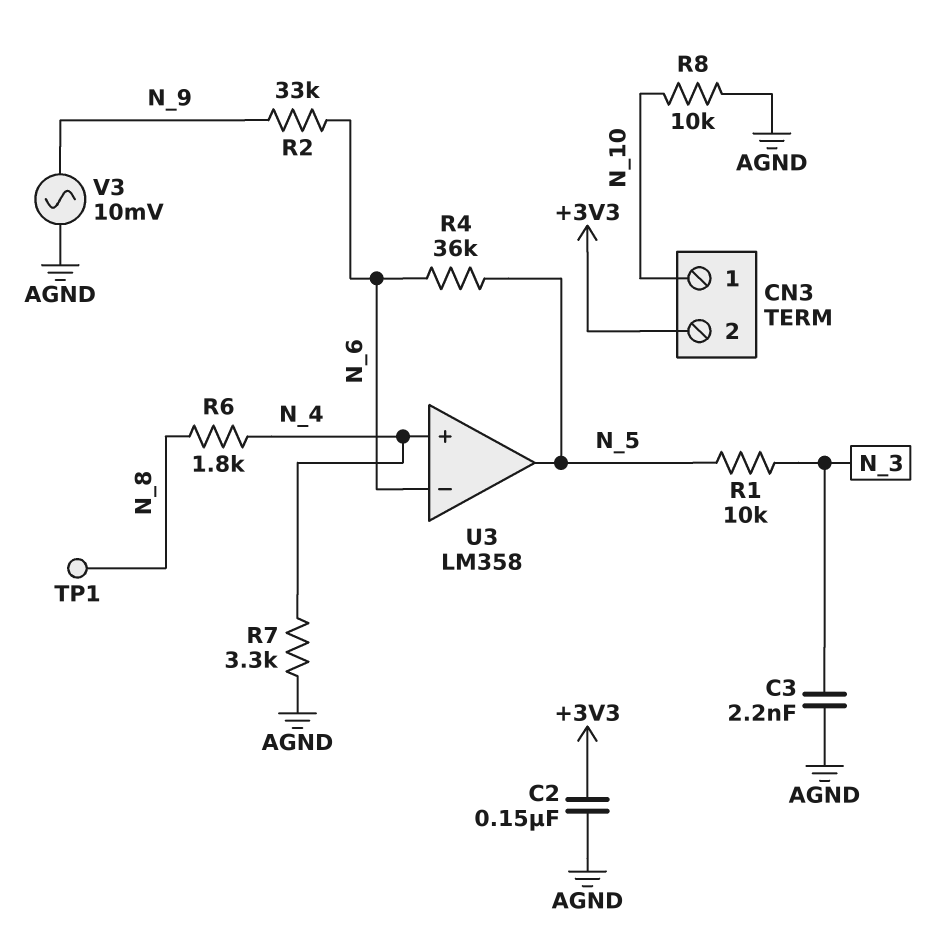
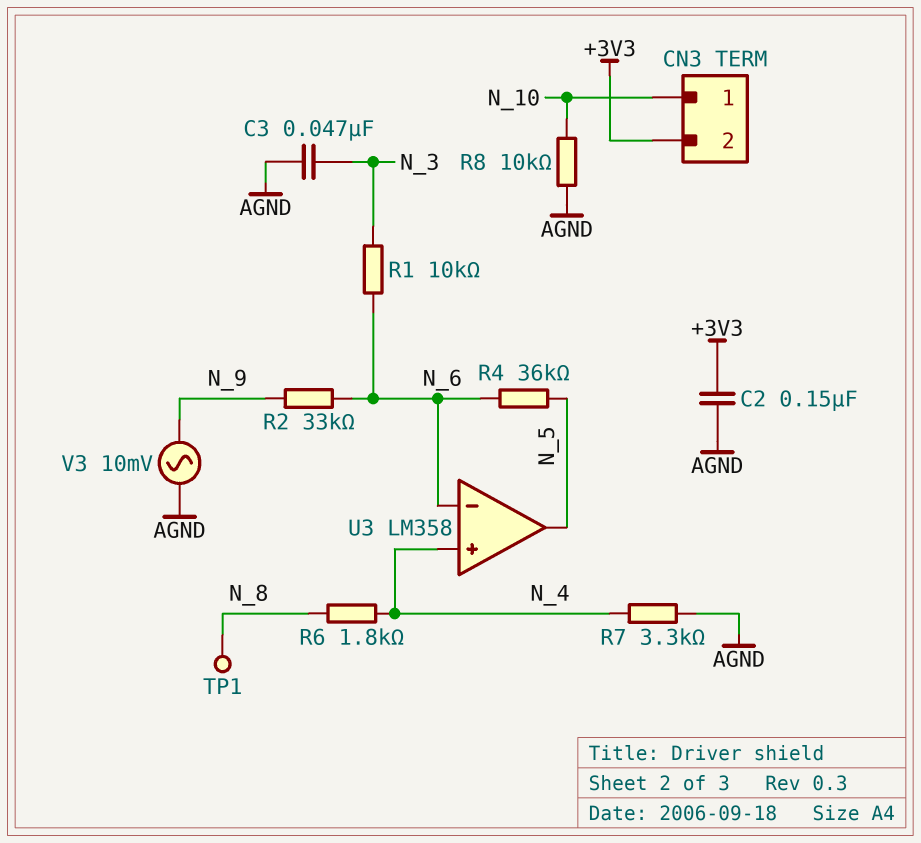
C3: 2.2nF (AGND, N_3) -> 47nF (AGND, N_3)
R1: 10k (N_3, N_5) -> 10k (N_3, N_6)

